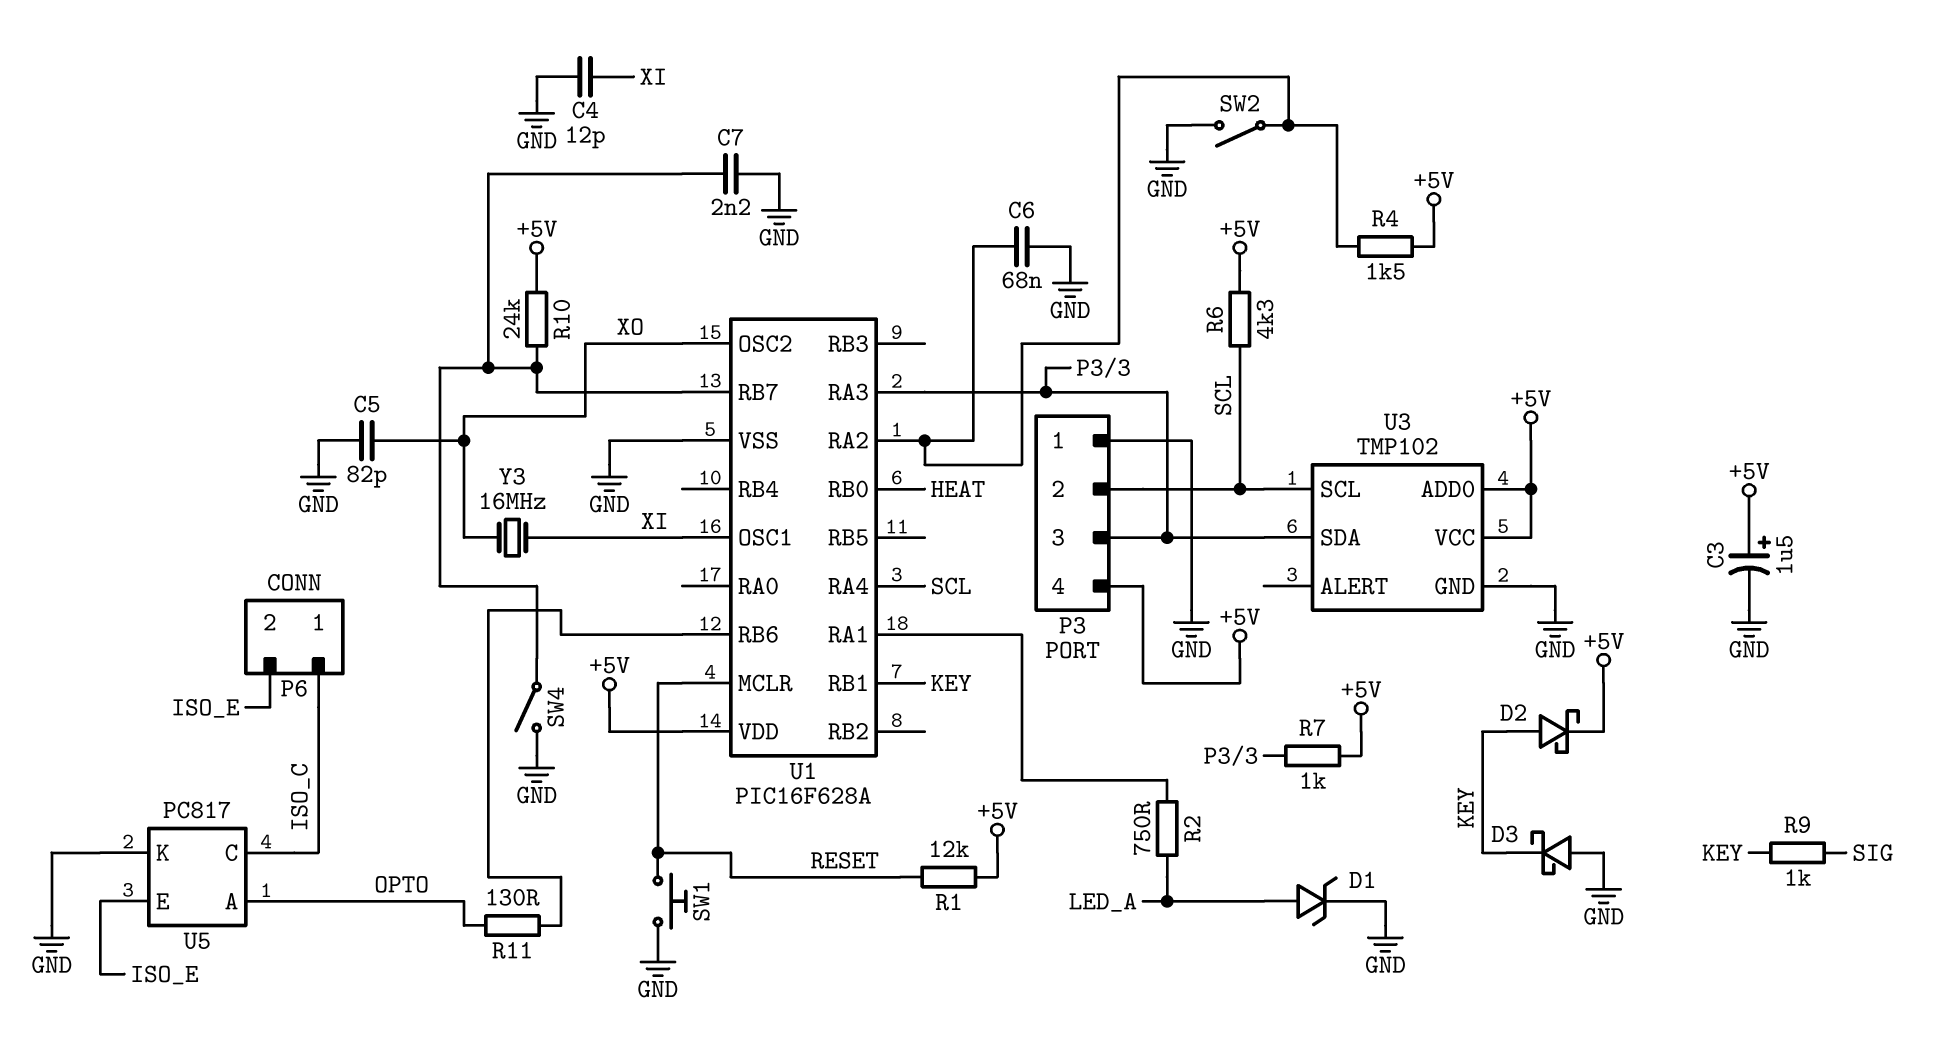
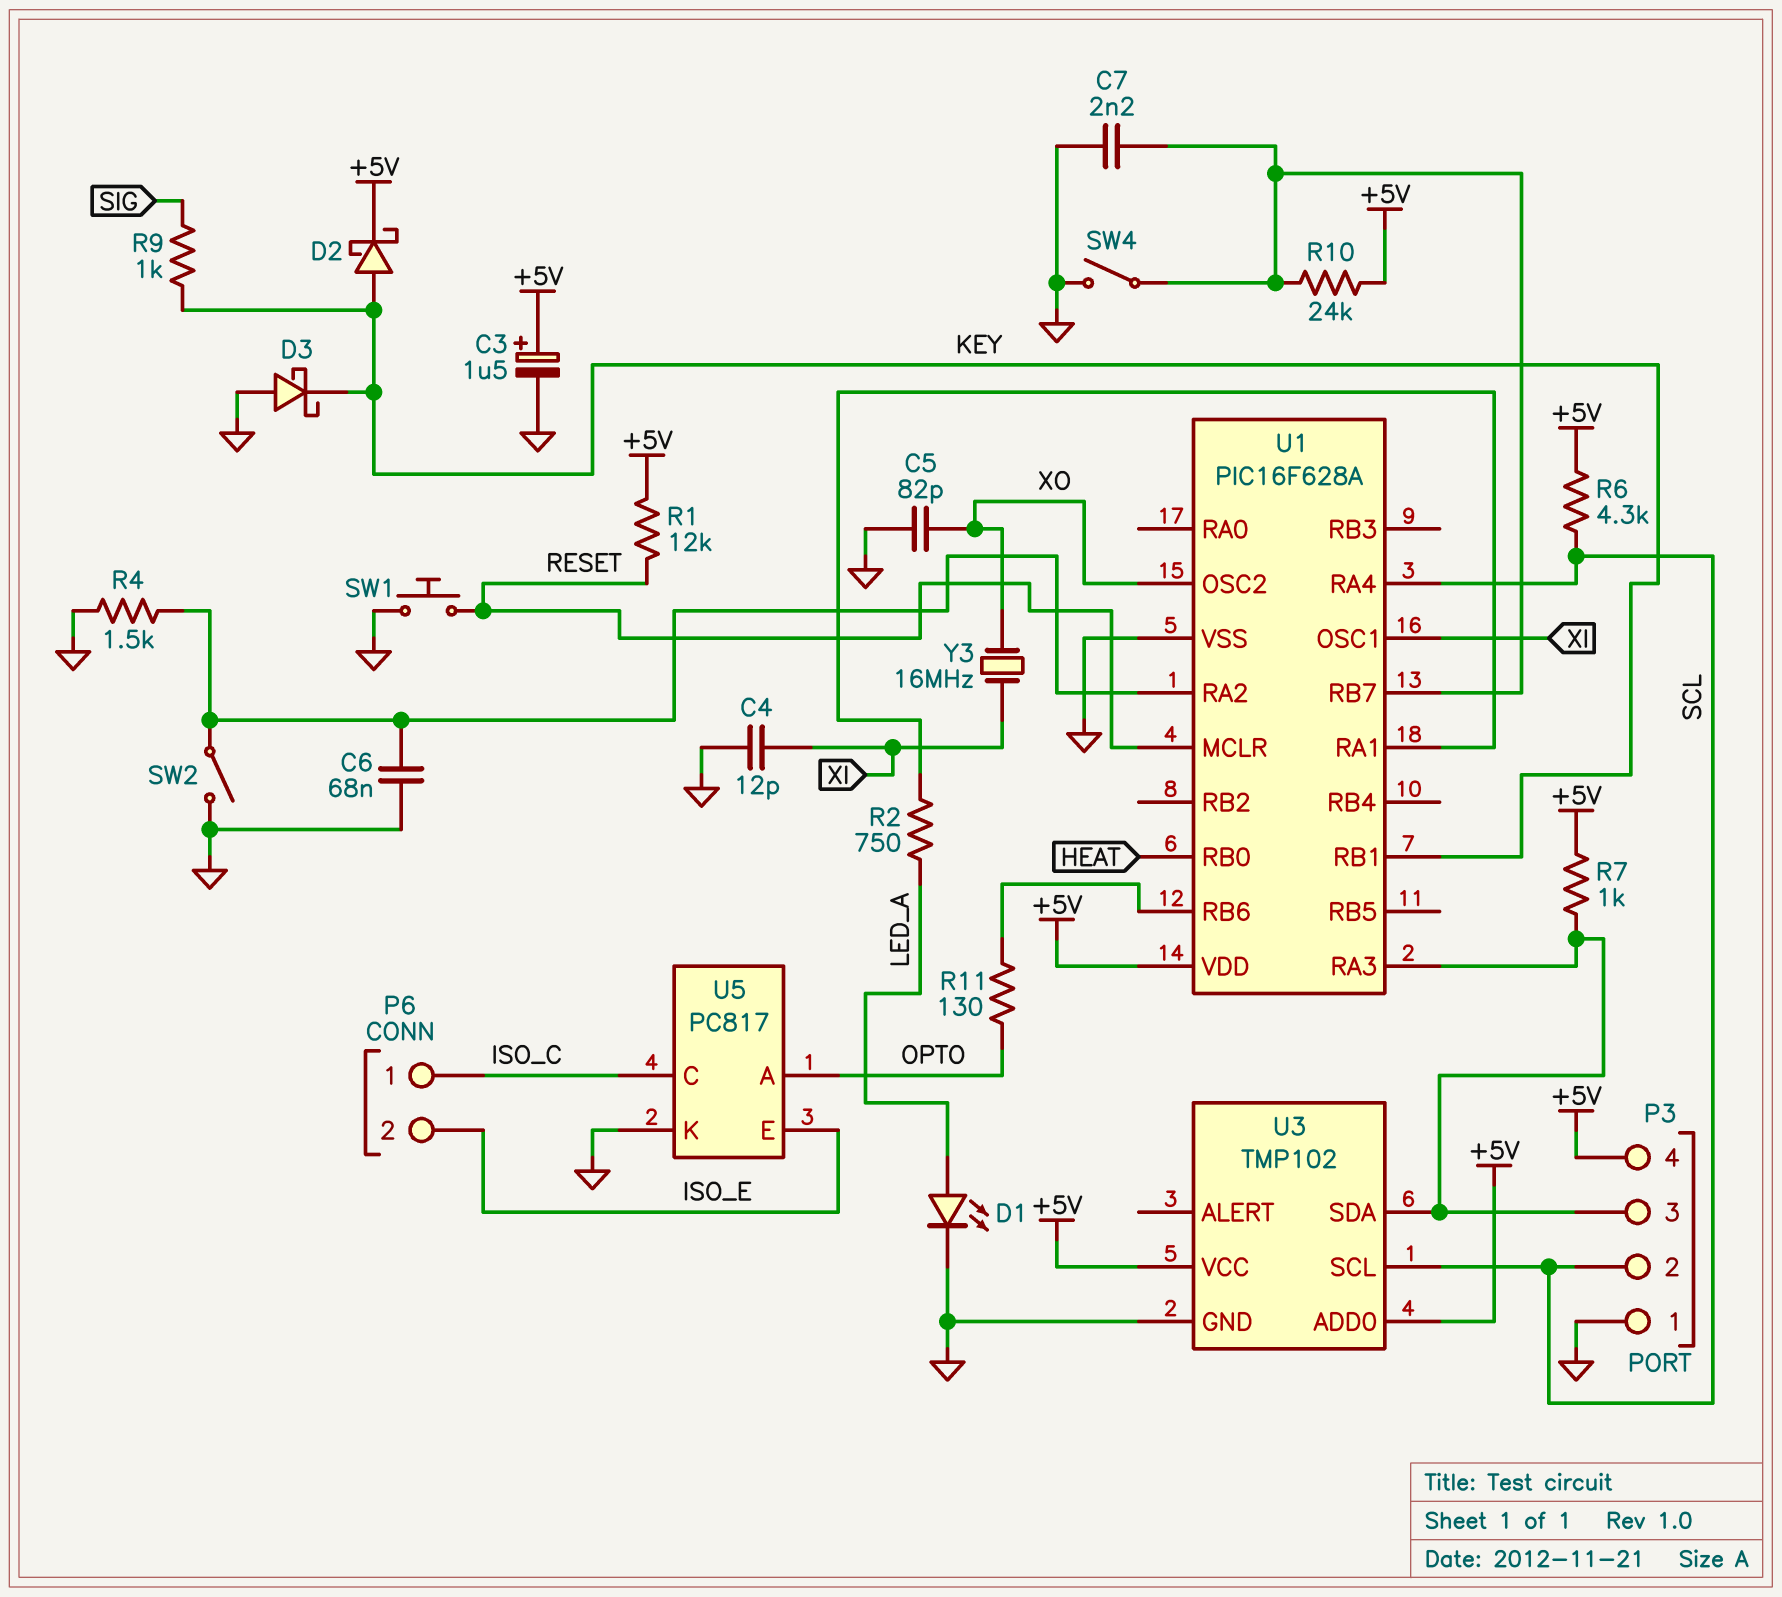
D1: zener (A LED_A, K GND) -> LED (A LED_A, K GND)
R4: 1.5k (+5V, U1/RA2) -> 1.5k (GND, U1/RA2)

